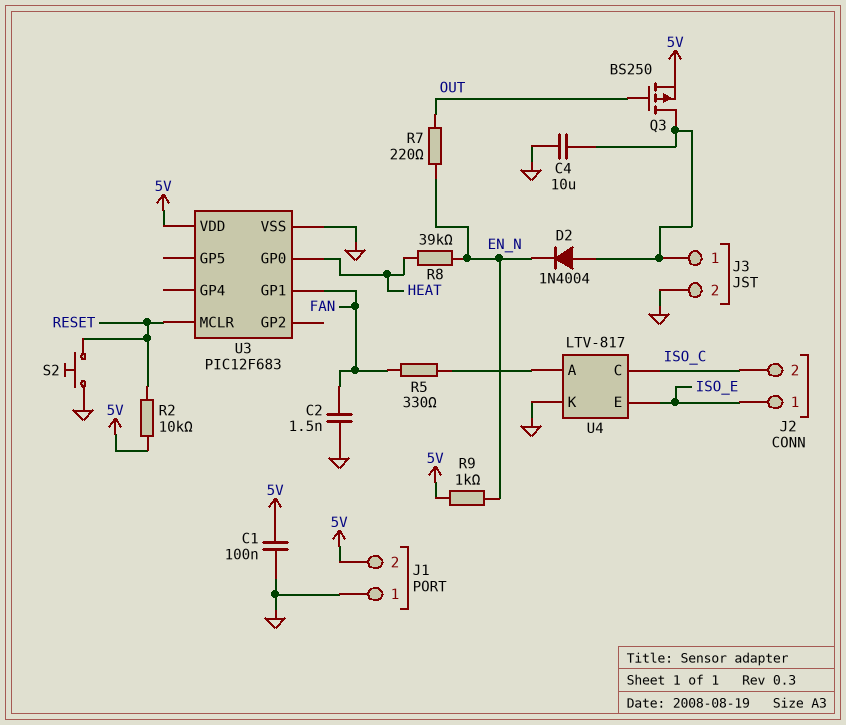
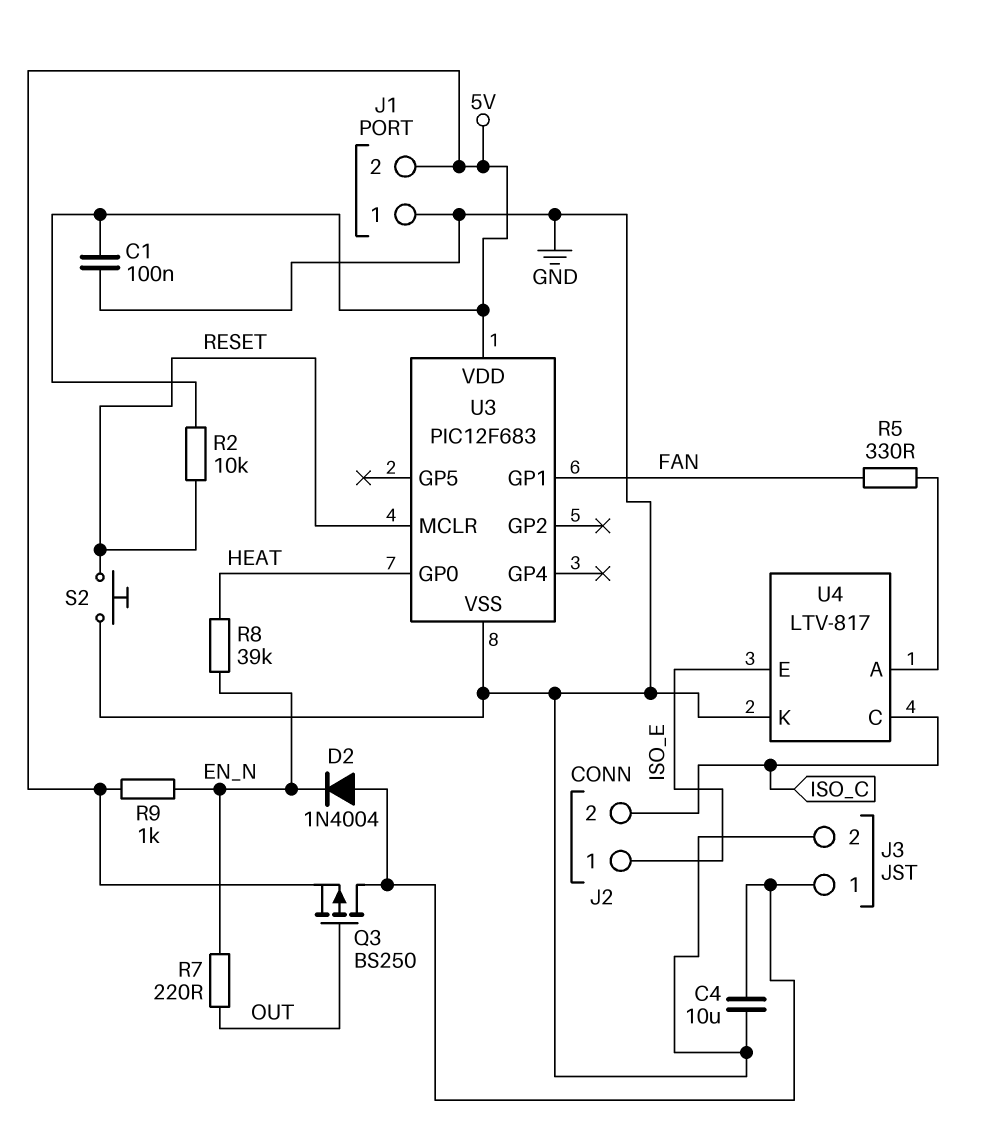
C2: 1.5nF (FAN, GND) -> none

